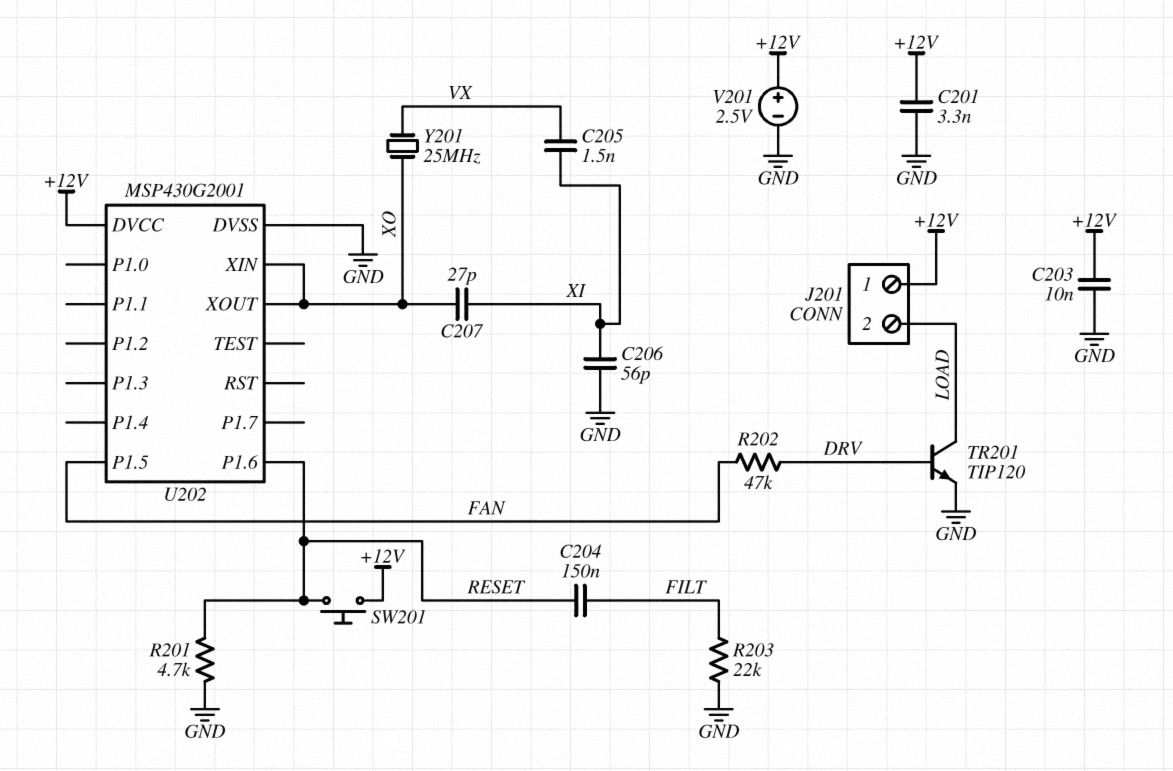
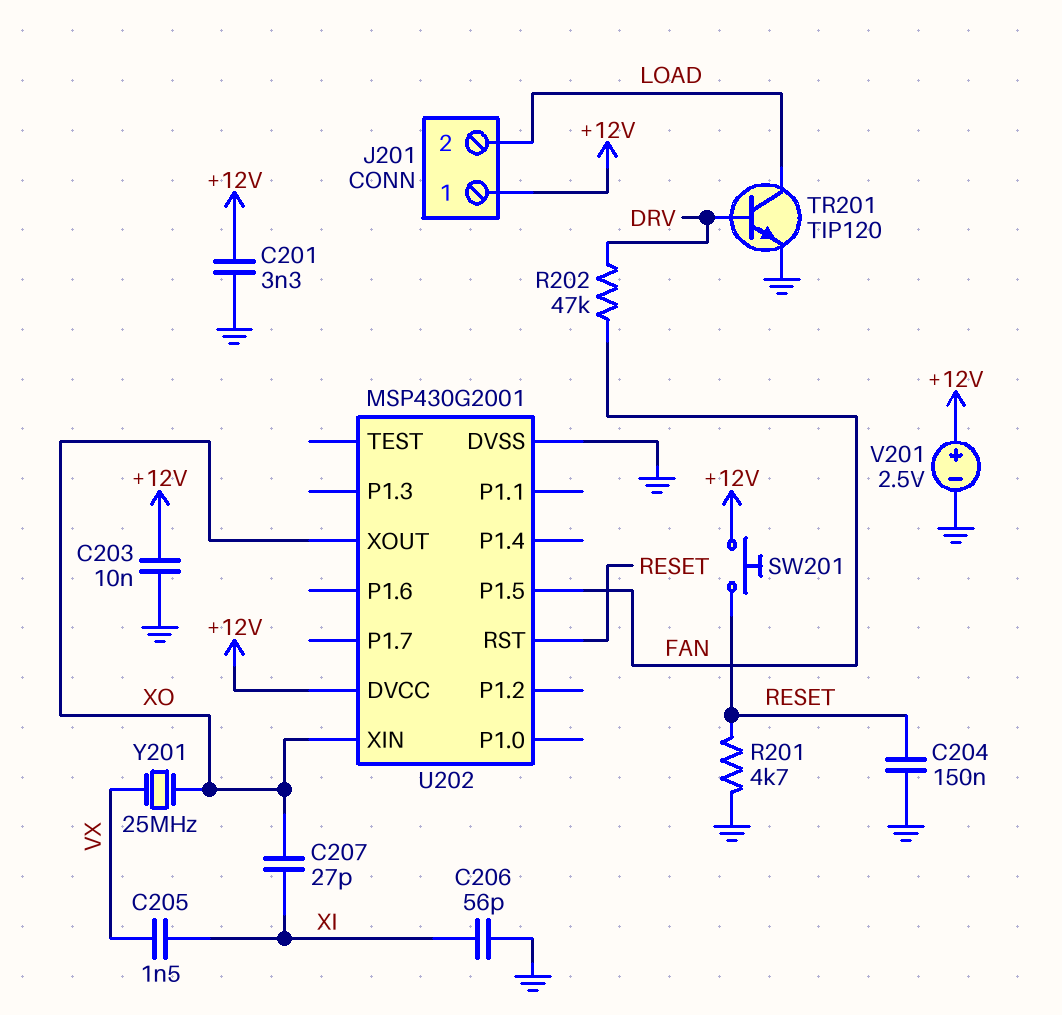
C204: 150nF (FILT, RESET) -> 150nF (GND, RESET)
R203: 22k (FILT, GND) -> none
U202 pin P1.6: RESET -> none
U202 pin RST: none -> RESET

